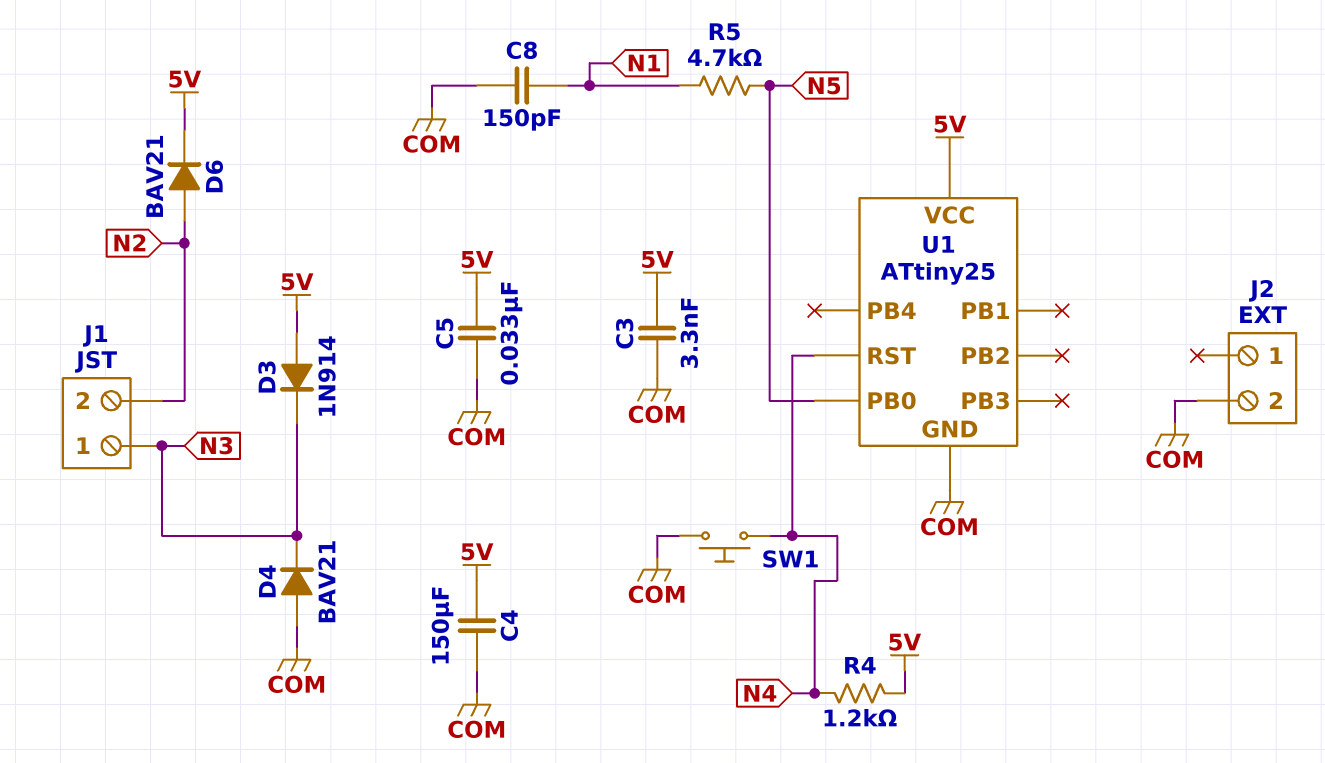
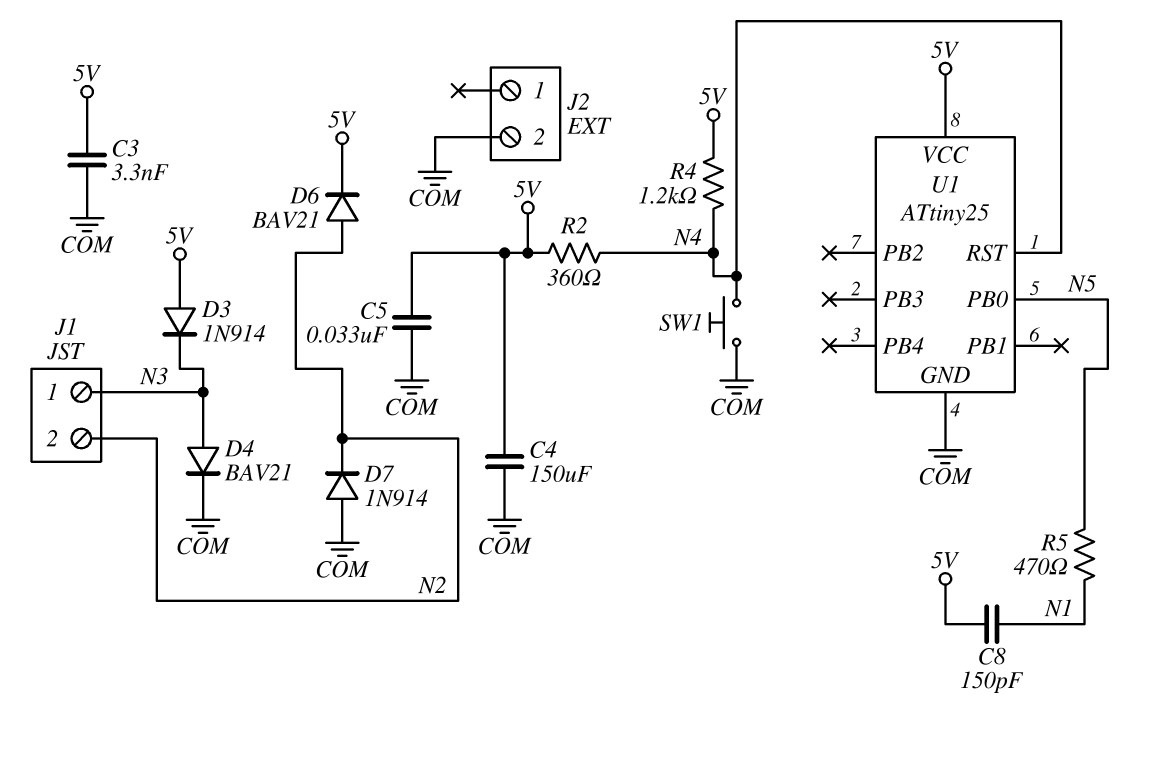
C8: 150pF (COM, N1) -> 150pF (5V, N1)
D4: diode BAV21 (A COM, K N3) -> diode BAV21 (A N3, K COM)
D7: none -> diode 1N914 (A COM, K N2)
R2: none -> 360 (5V, N4)
R5: 4.7k (N1, N5) -> 470 (N1, N5)

